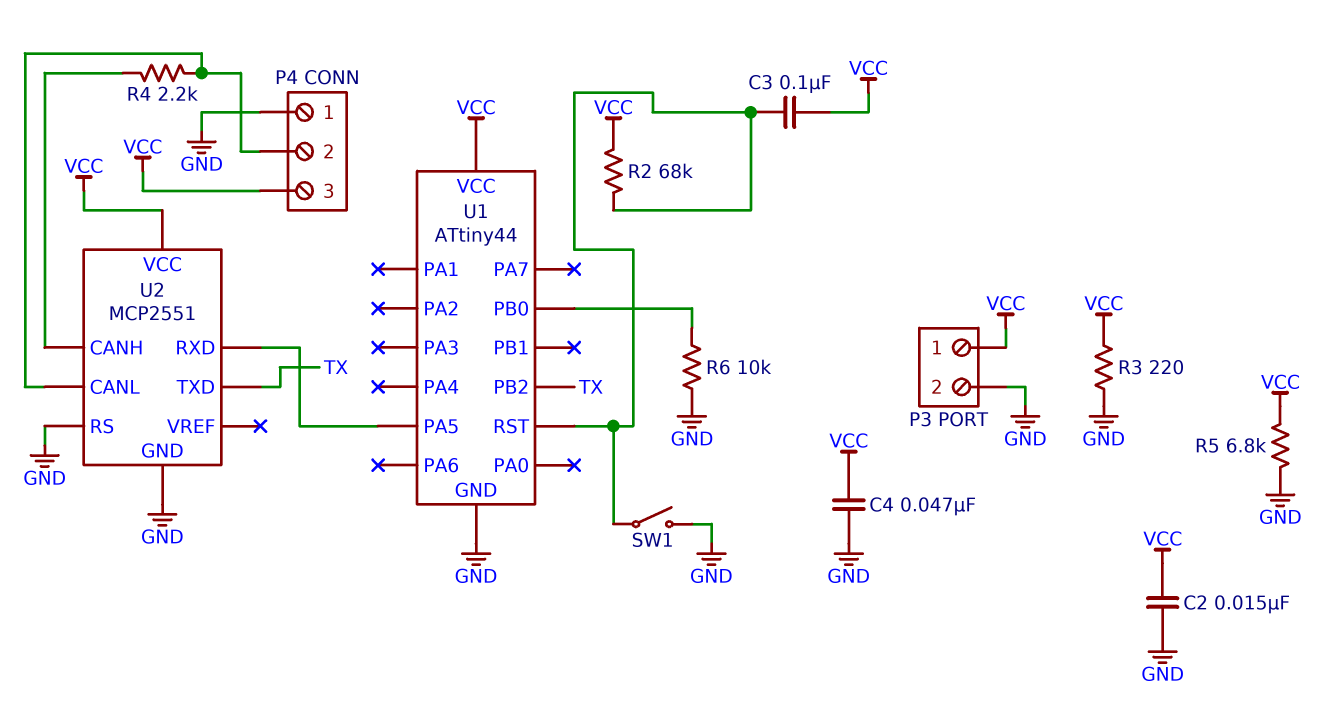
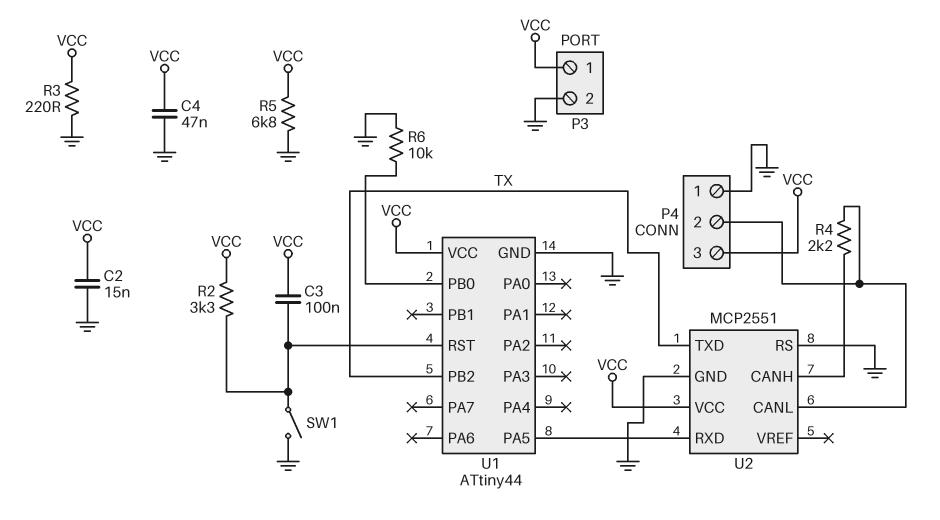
R2: 68k (U1/RST, VCC) -> 3.3k (U1/RST, VCC)

